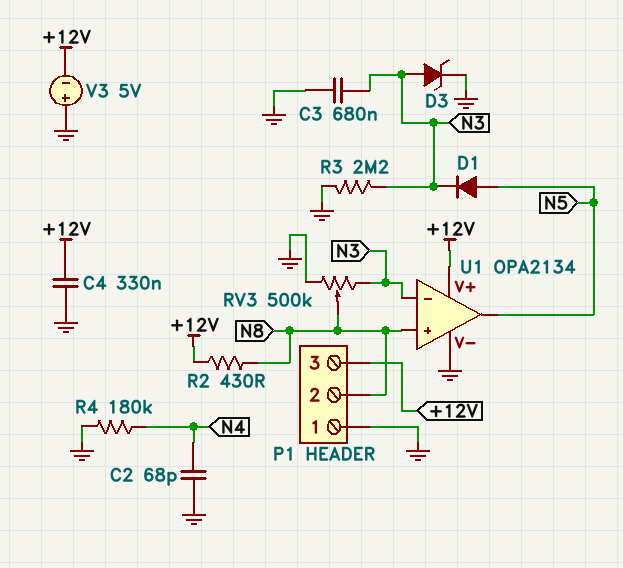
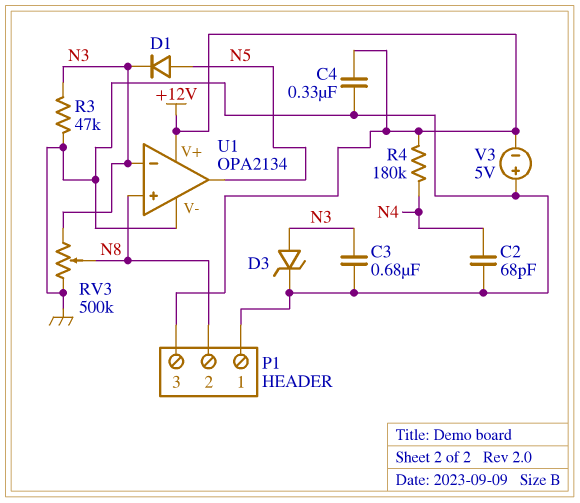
R2: 430 (+12V, N8) -> none
R3: 2.2M (GND, N3) -> 47k (GND, N3)
R4: 180k (GND, N4) -> 180k (+12V, N4)

